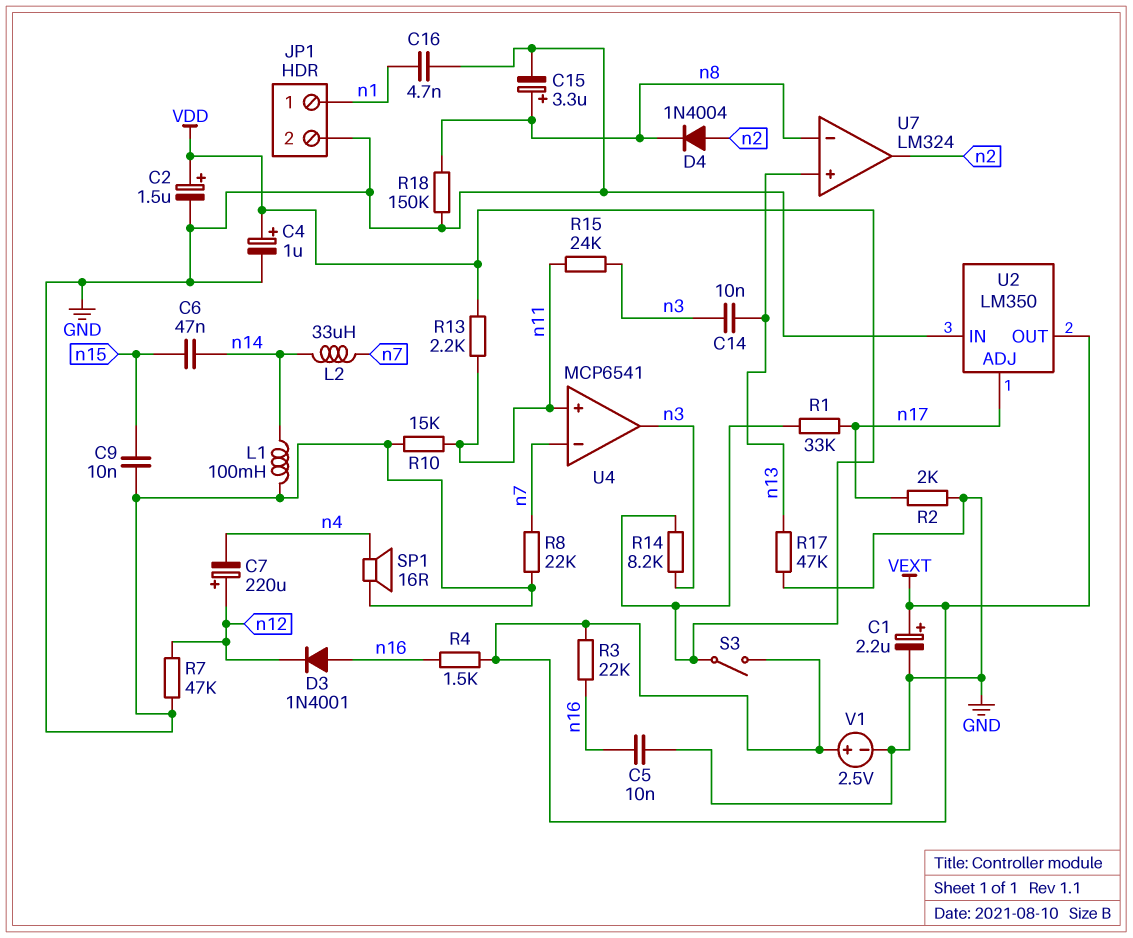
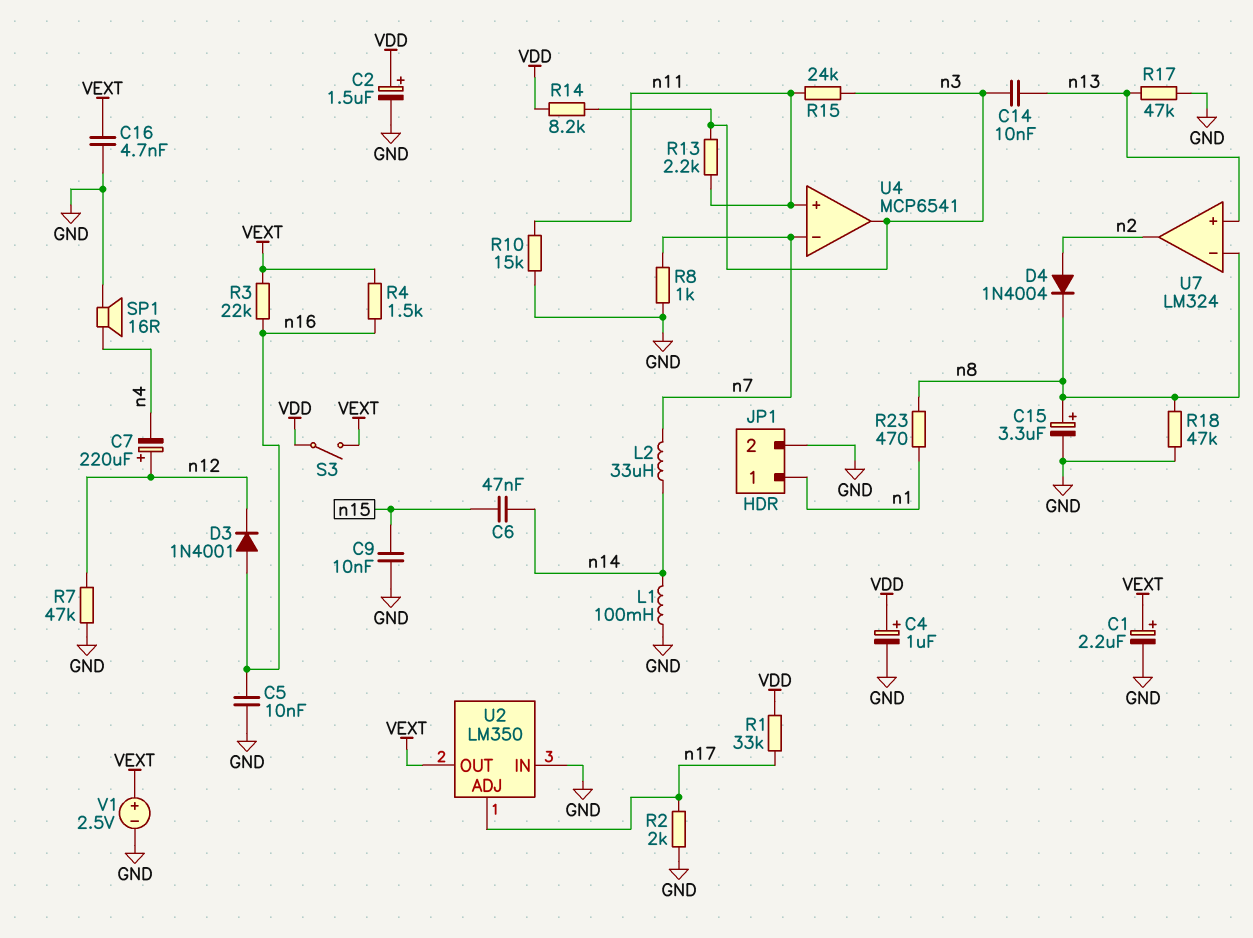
C16: 4.7nF (GND, n1) -> 4.7nF (GND, VEXT)
R8: 22k (GND, n7) -> 1k (GND, n7)
R13: 2.2k (VDD, n11) -> 2.2k (n3, n11)
R18: 150k (GND, n8) -> 47k (GND, n8)
R23: none -> 470 (n1, n8)

